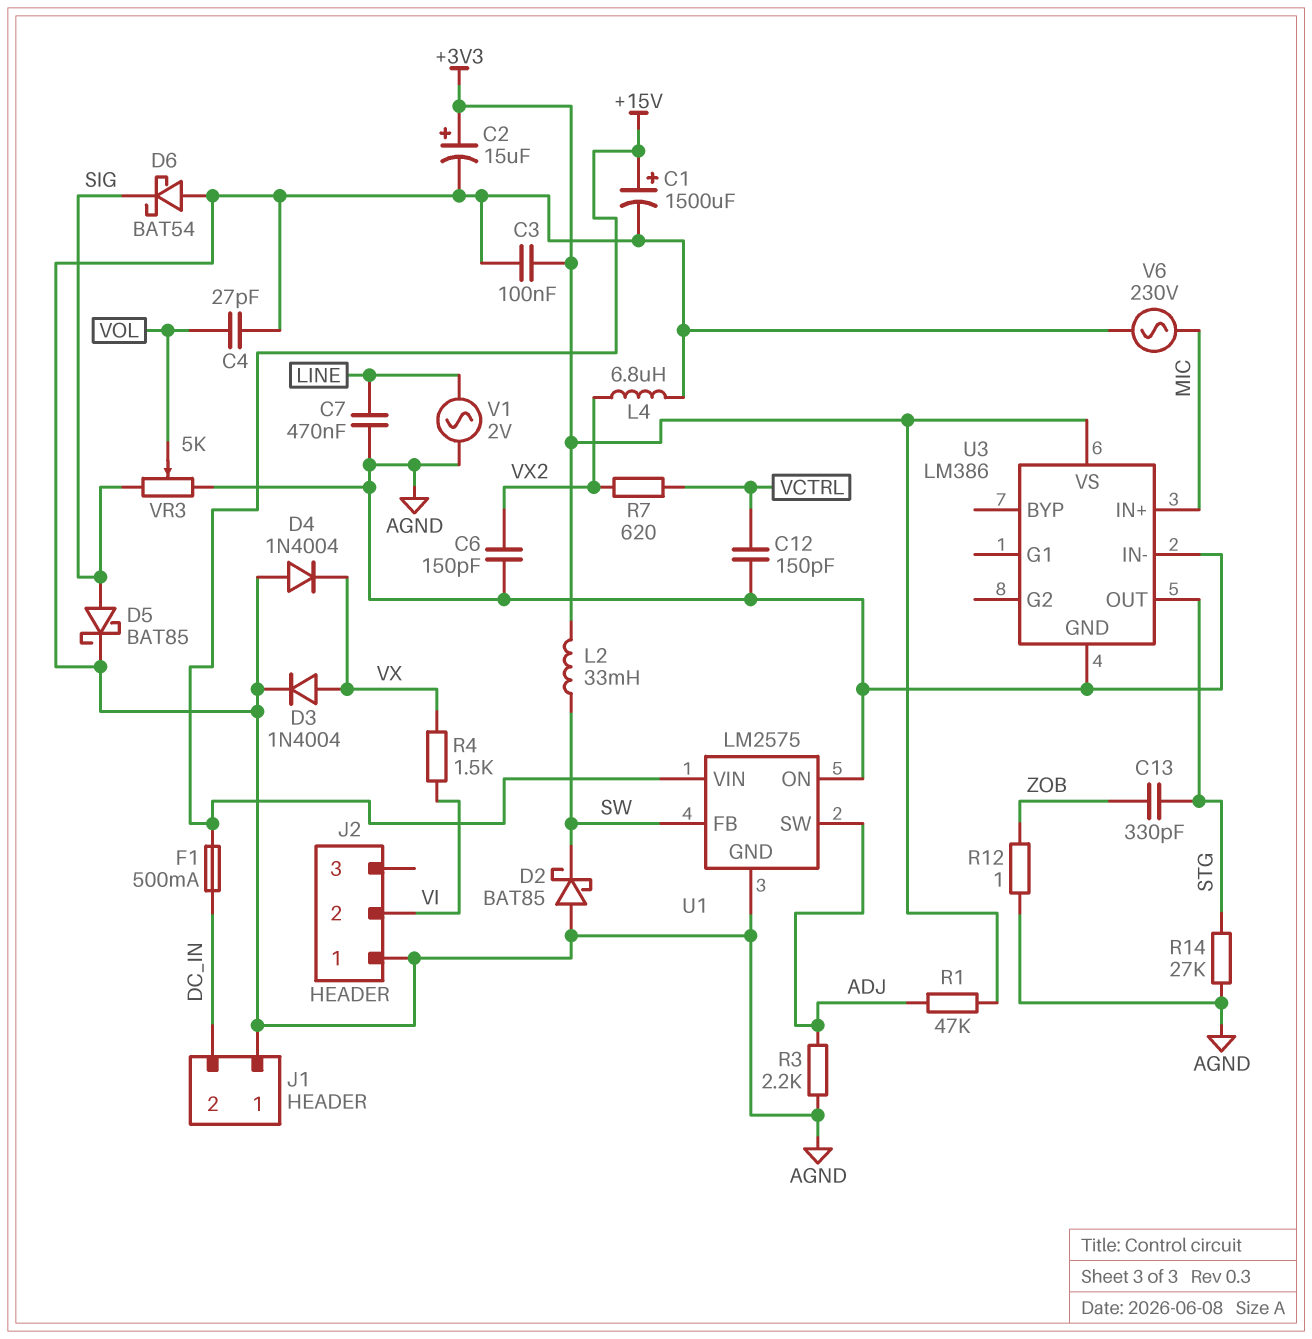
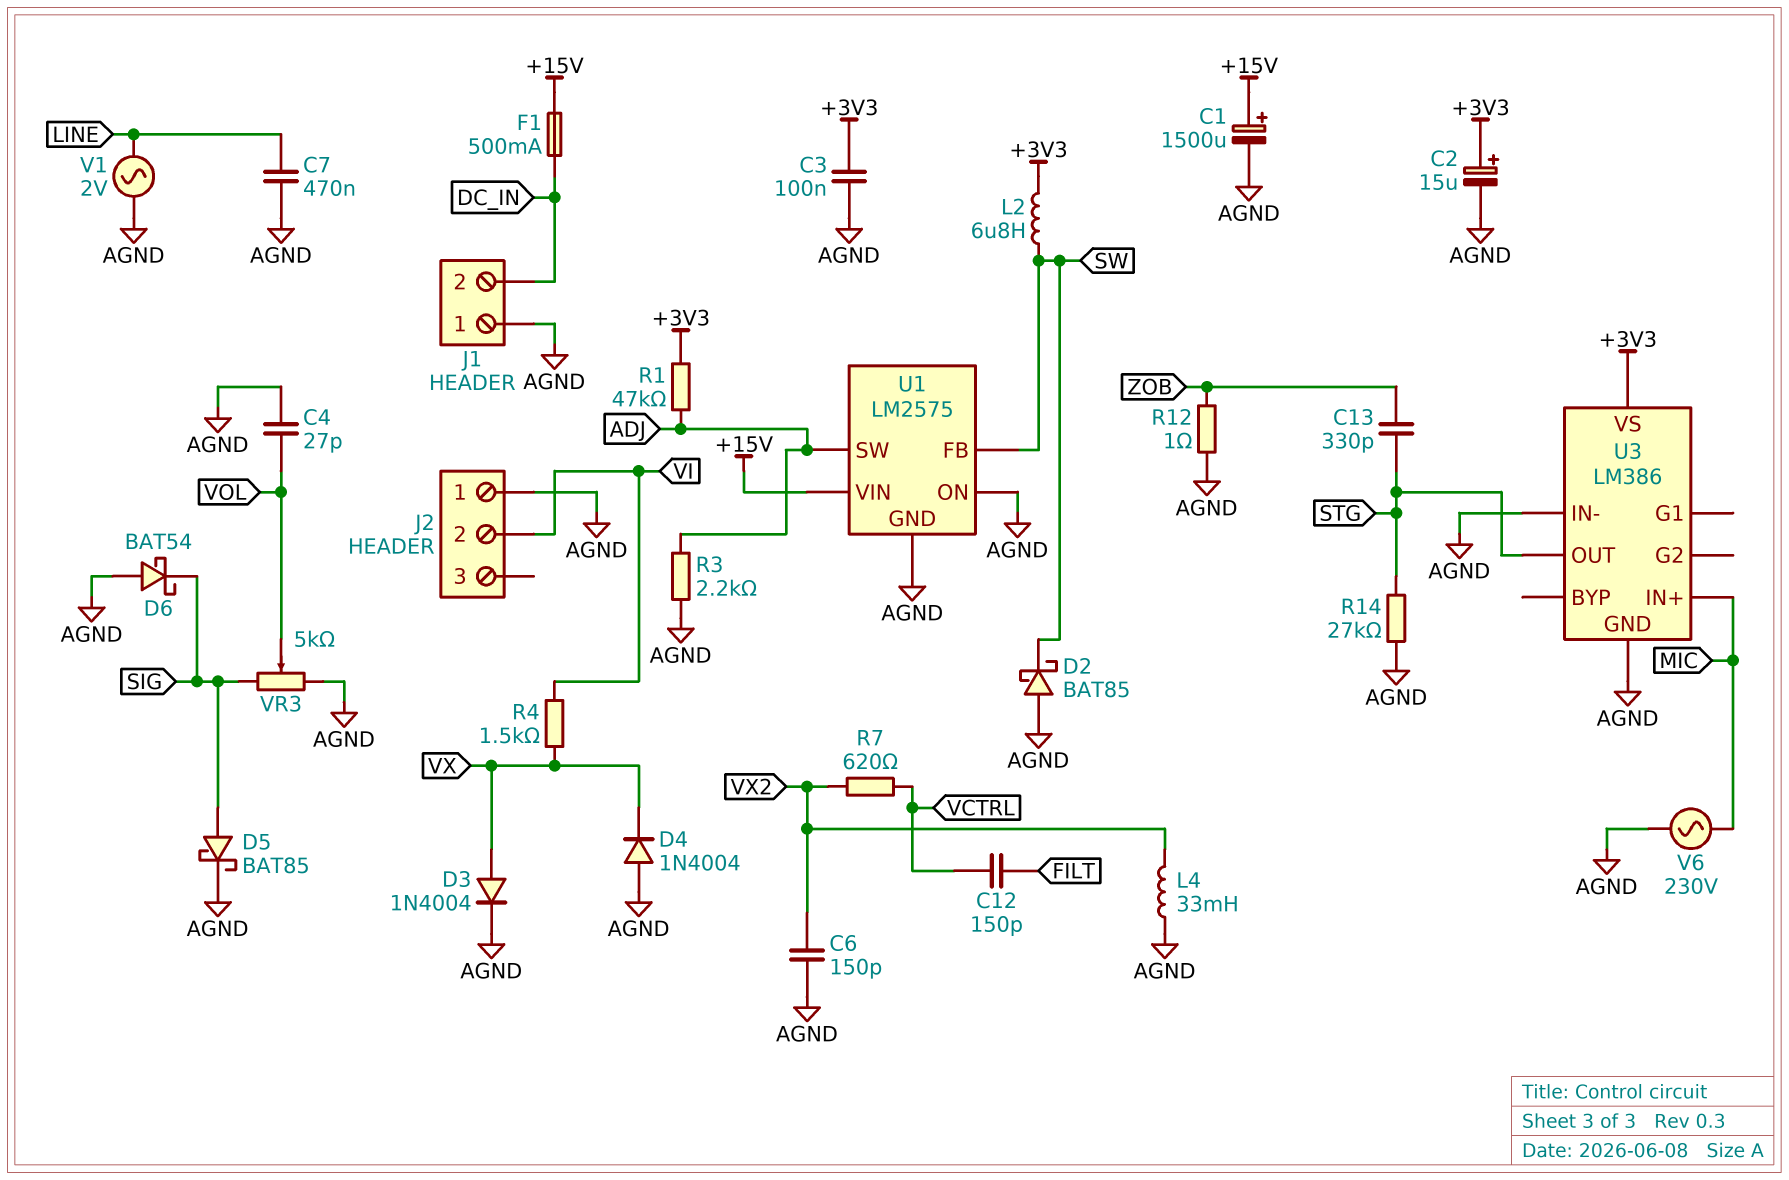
C12: 150pF (AGND, VCTRL) -> 150pF (FILT, VCTRL)
L2: 33mH (+3V3, SW) -> 6.8uH (+3V3, SW)
L4: 6.8uH (AGND, VX2) -> 33mH (AGND, VX2)

